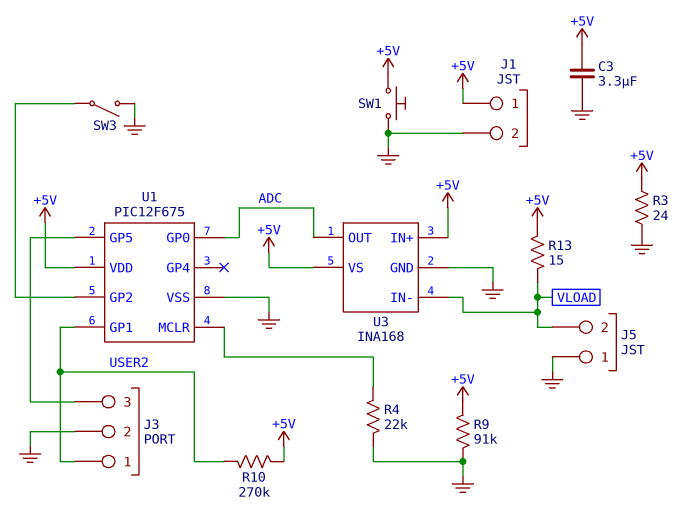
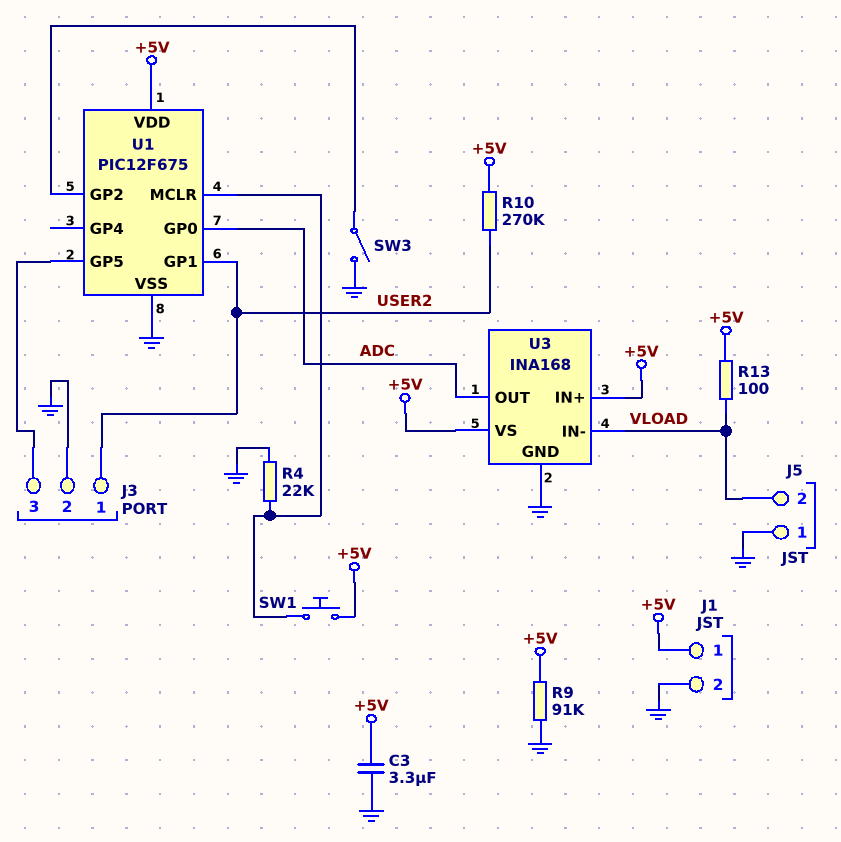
R3: 24 (+5V, GND) -> none
R13: 15 (+5V, VLOAD) -> 100 (+5V, VLOAD)
SW1: button (+5V, GND) -> button (+5V, U1/MCLR)

